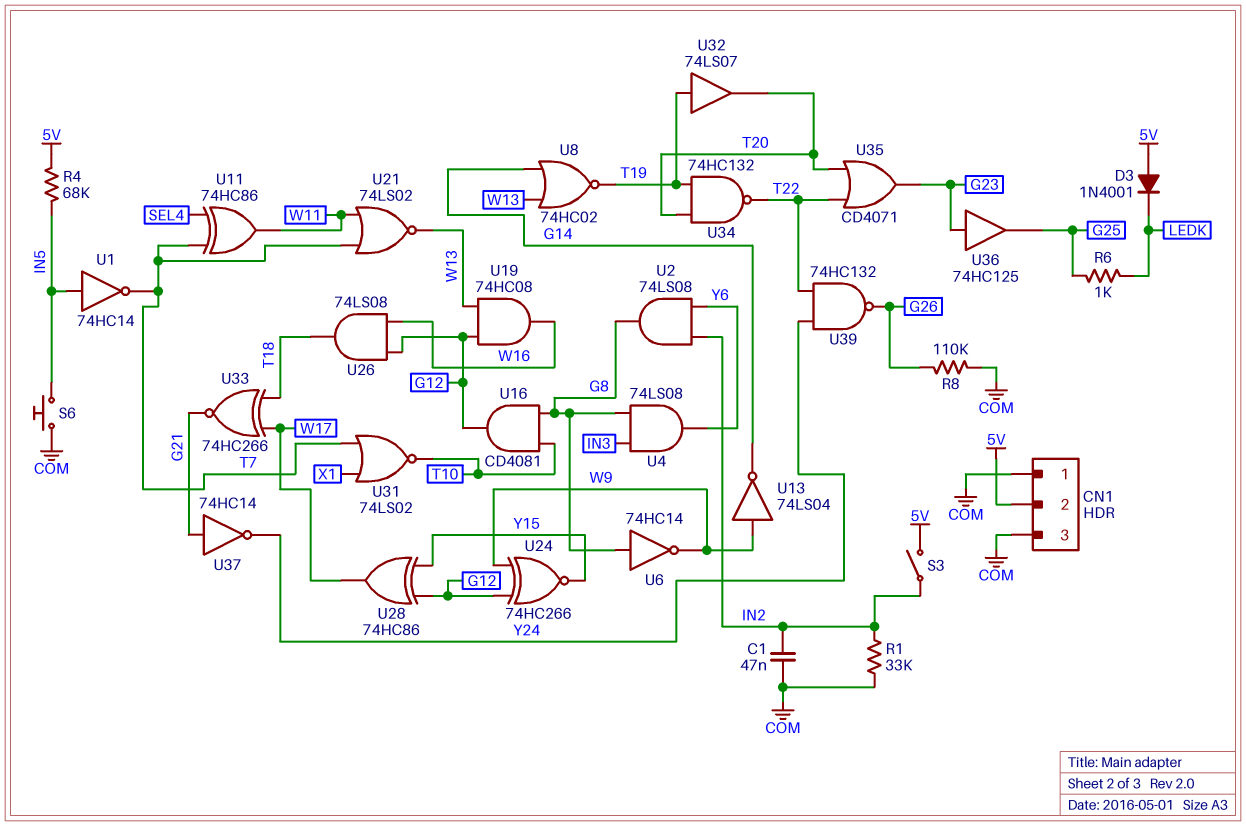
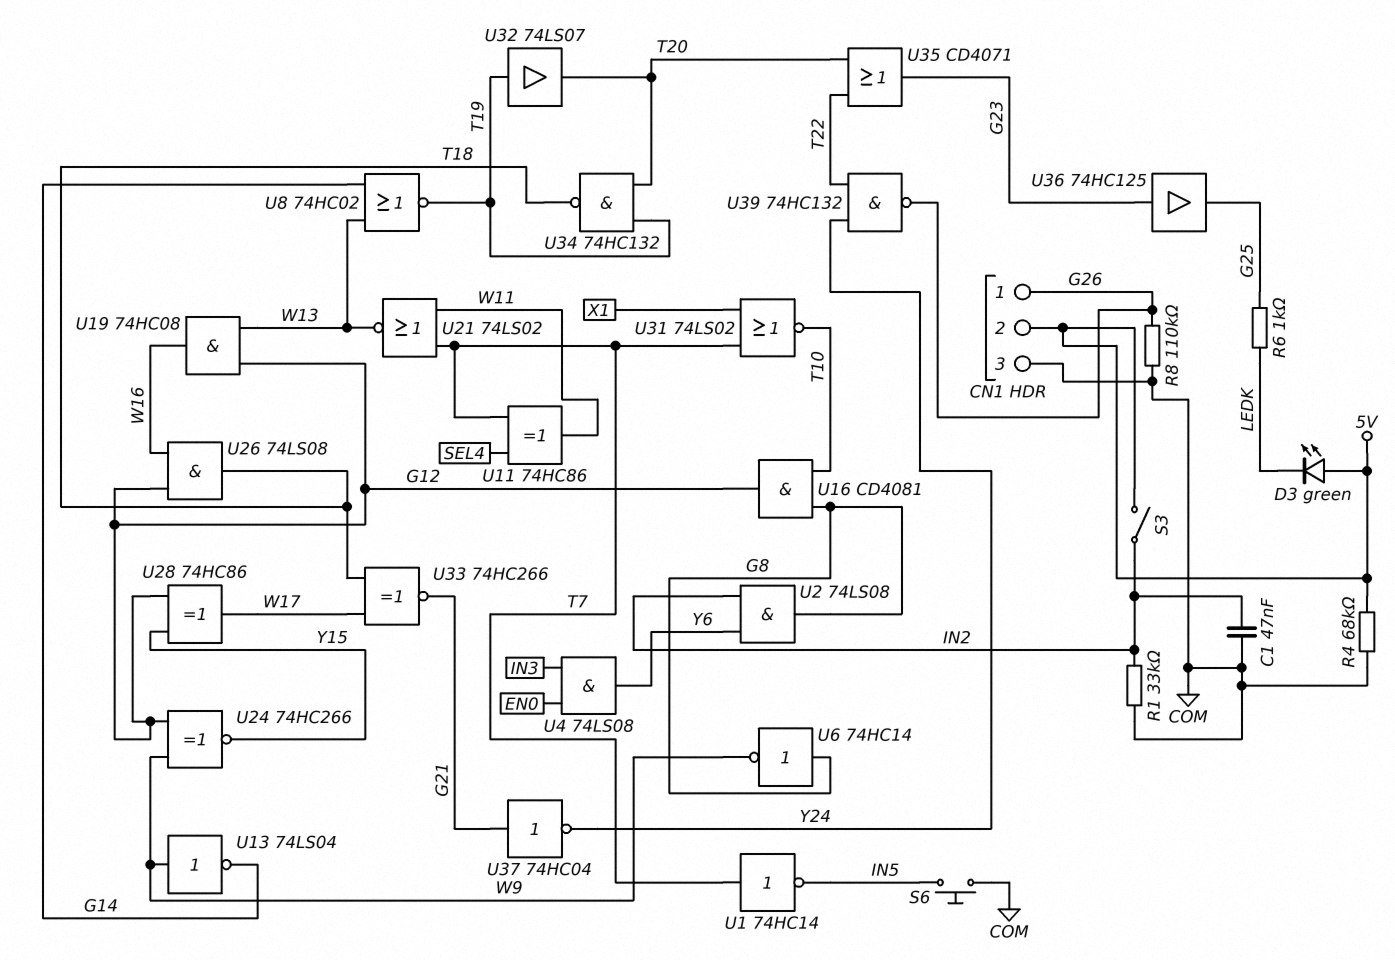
CN1 pin 1: COM -> G26
D3: diode 1N4001 (A 5V, K LEDK) -> LED green (A 5V, K LEDK)
R4: 68k (5V, IN5) -> 68k (5V, COM)
U1: NOT 74HC14 (in IN5, out T7) -> NOT 74HC14 (in T7, out IN5)
U4: AND 74LS08 (in G8, in IN3, out Y6) -> AND 74LS08 (in EN0, in IN3, out Y6)
U34: NAND 74HC132 (in T19, in T20, out T22) -> NAND 74HC132 (in T19, in T20, out T18)
U37: NOT 74HC14 (in G21, out Y24) -> NOT 74HC04 (in G21, out Y24)

